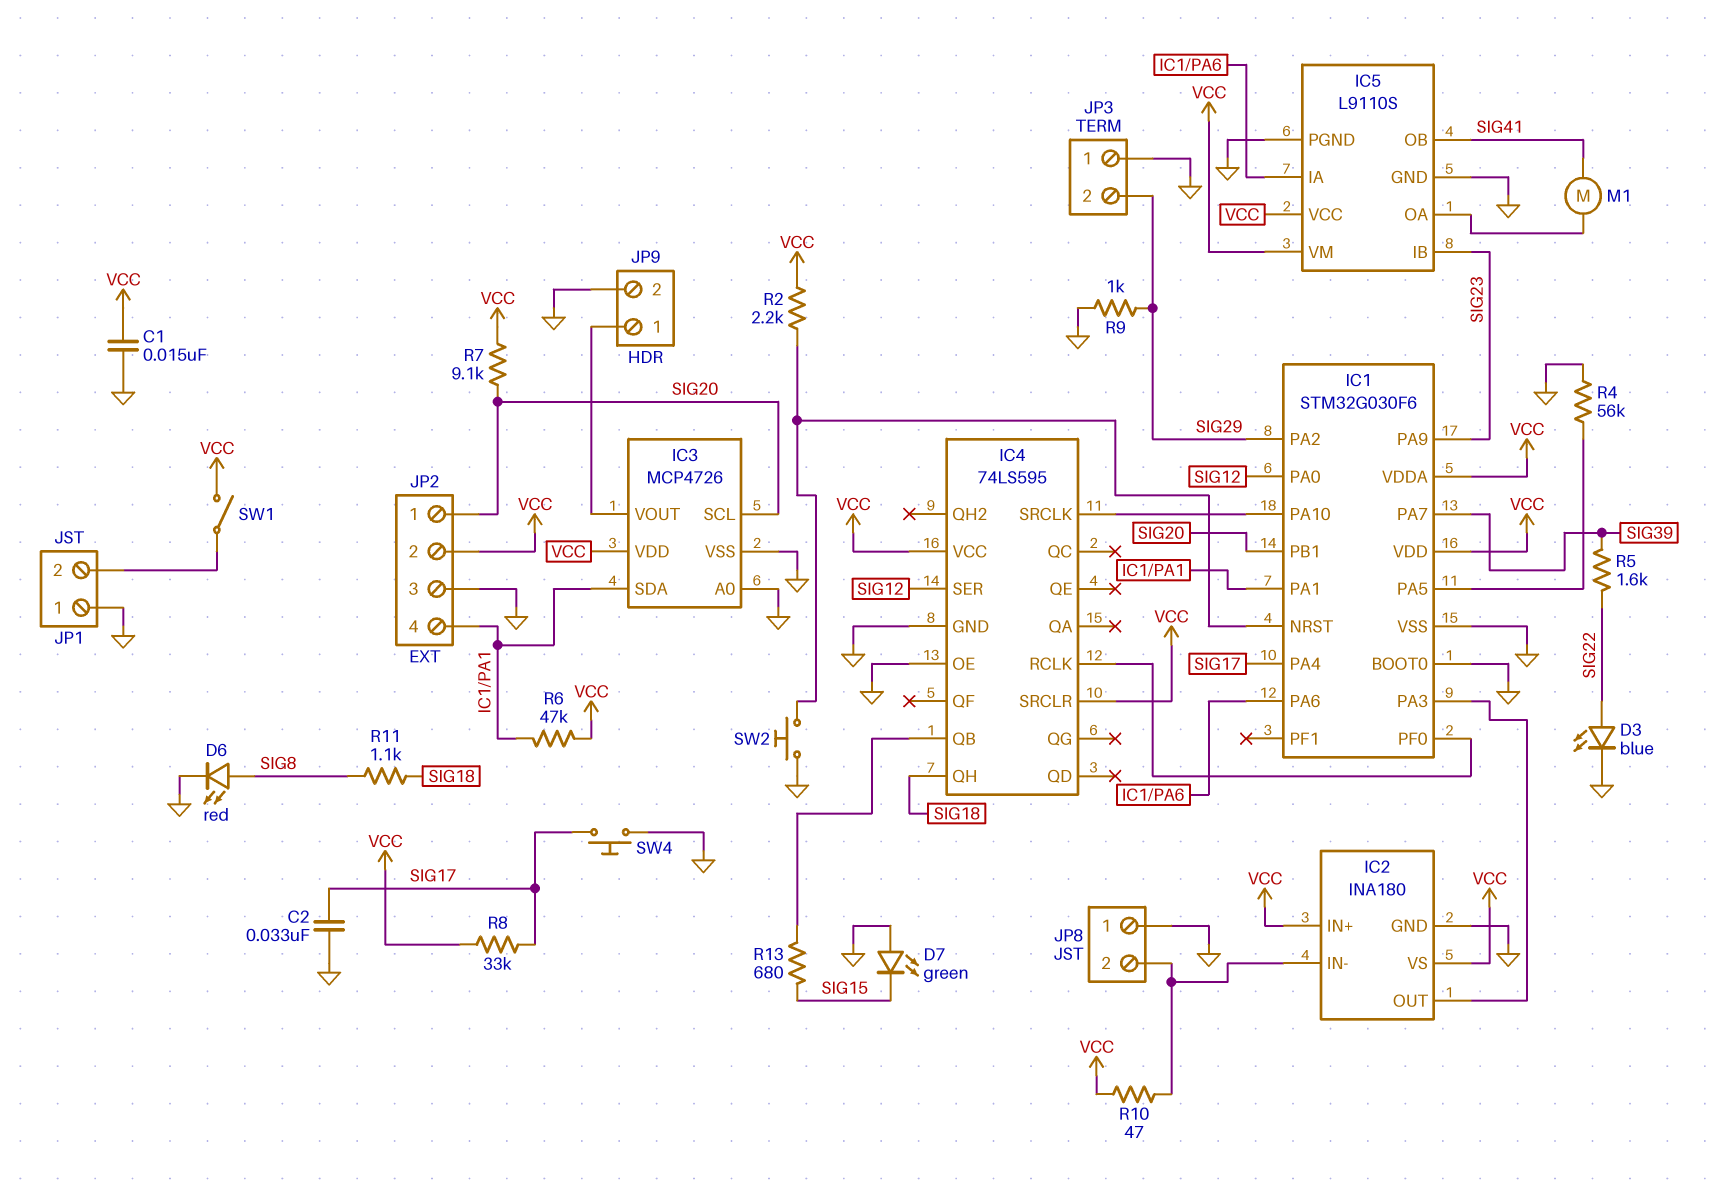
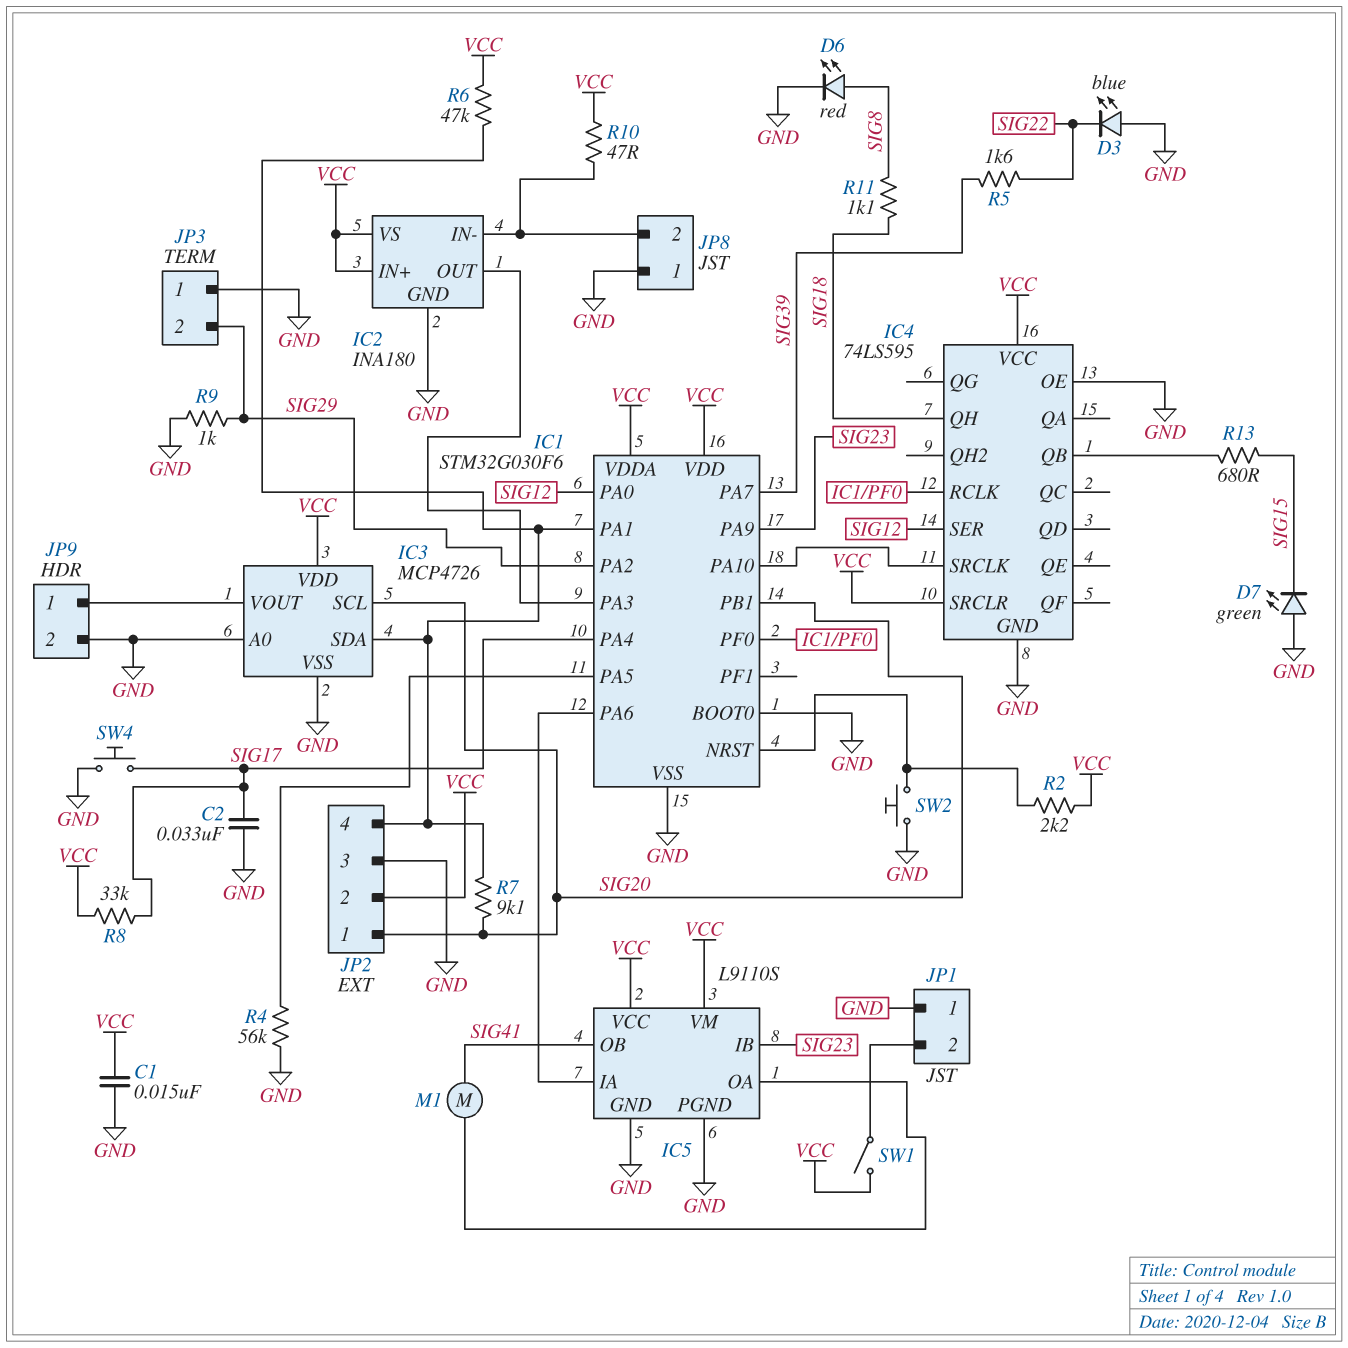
D3: LED blue (A SIG22, K GND) -> LED blue (A GND, K SIG22)
R7: 9.1k (SIG20, VCC) -> 9.1k (IC1/PA1, SIG20)

